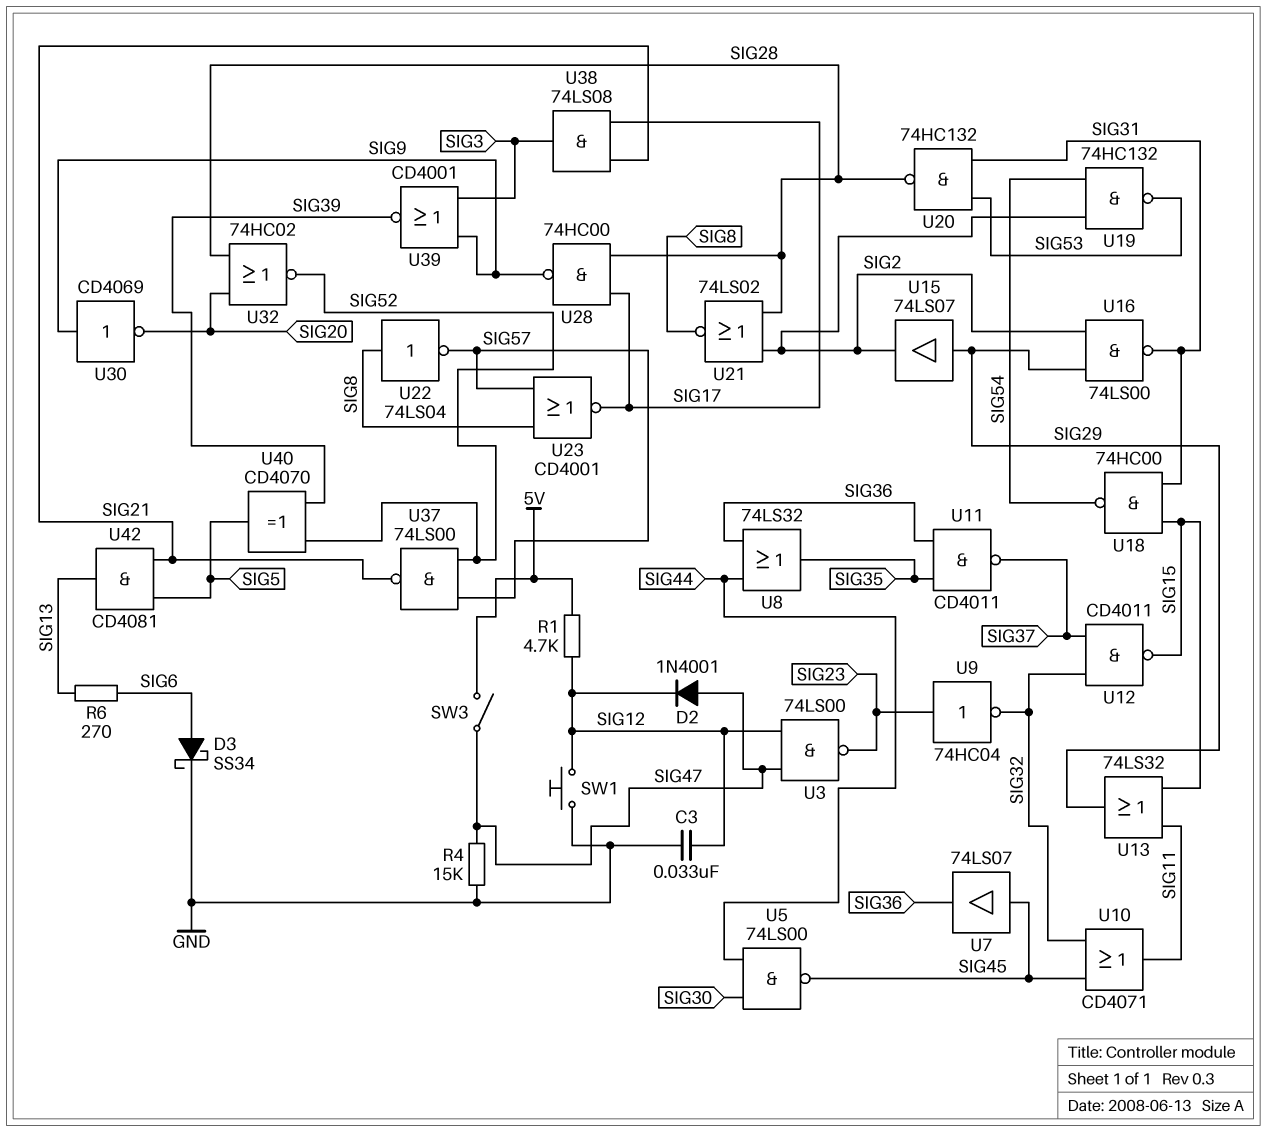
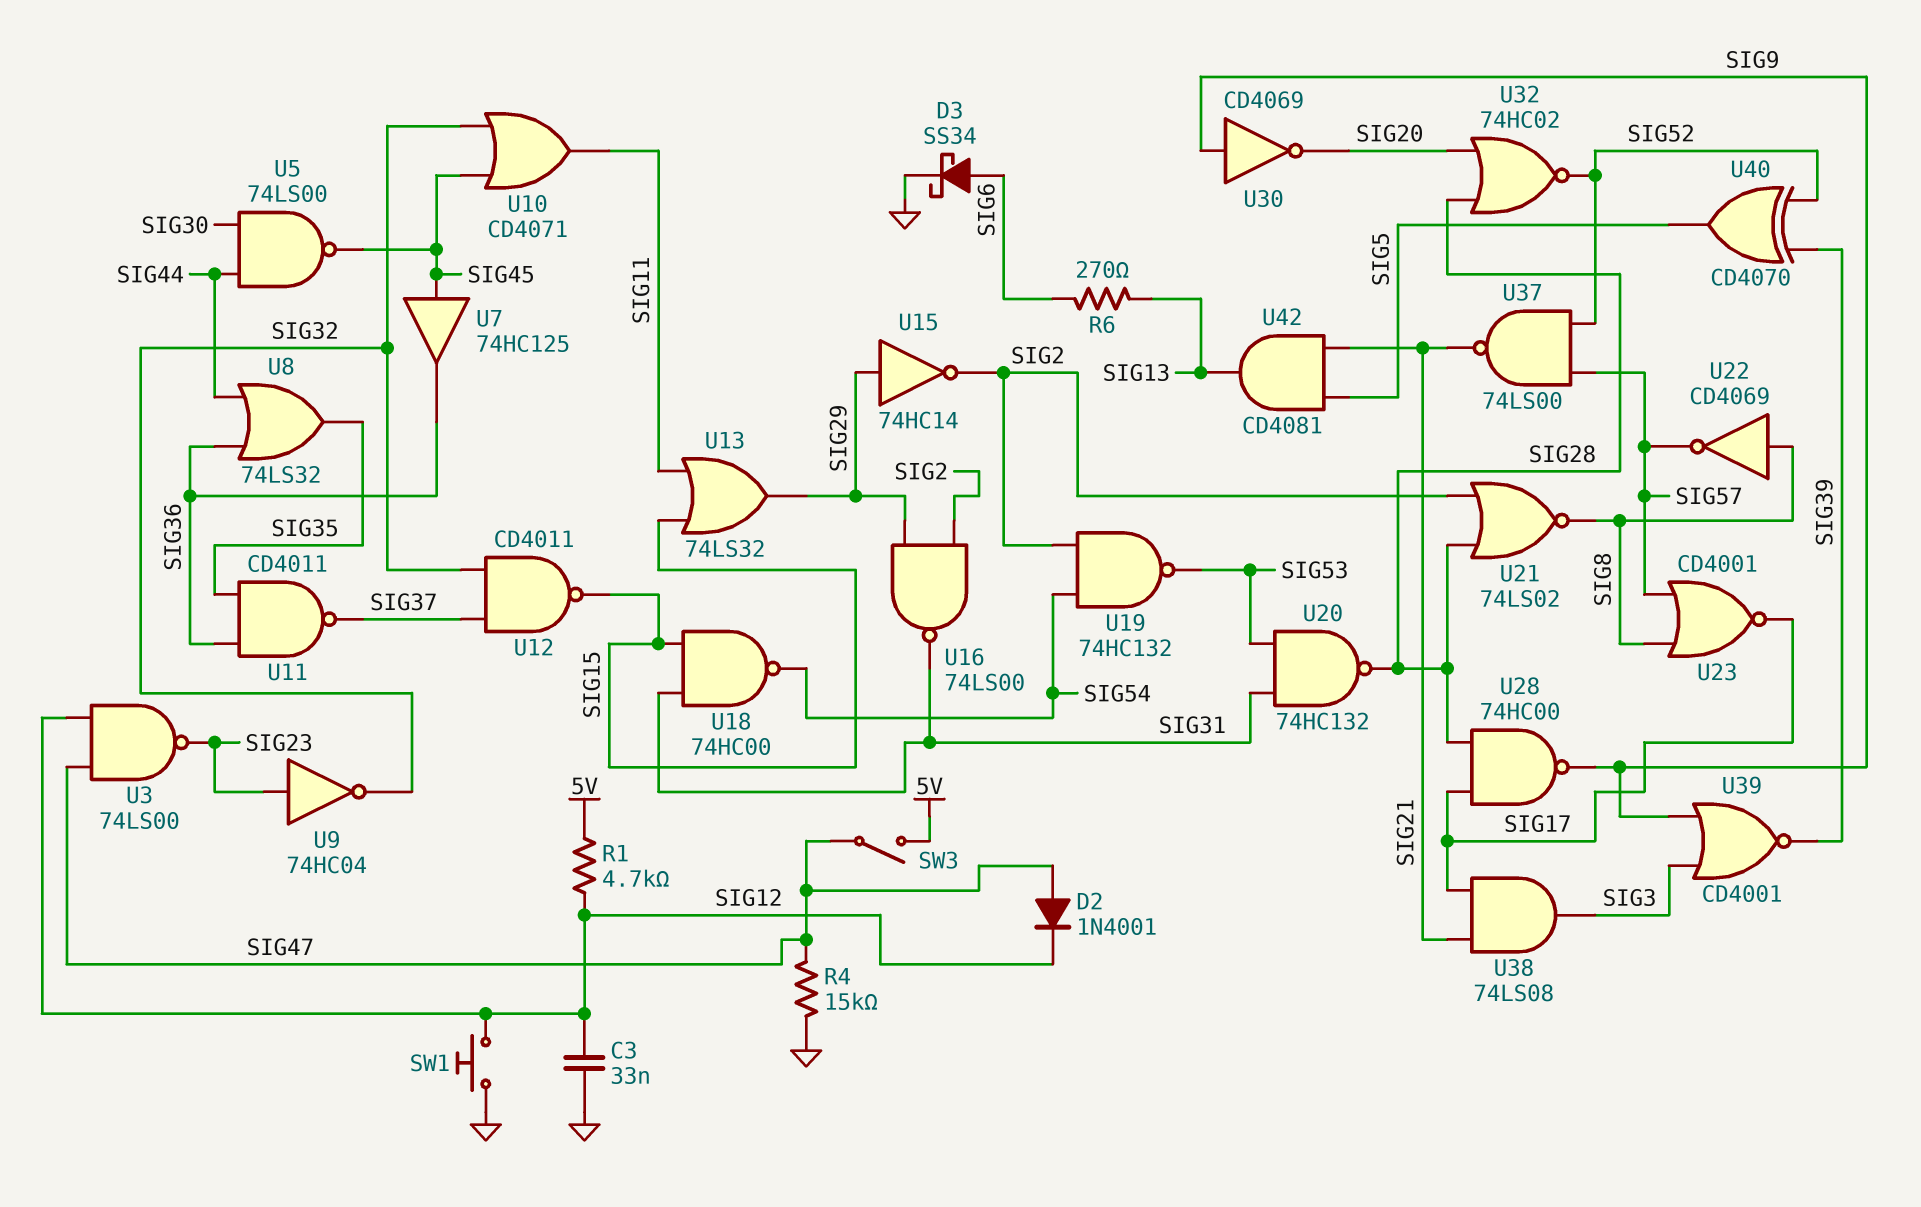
U7: buffer 74LS07 (in SIG45, out SIG36) -> buffer 74HC125 (in SIG45, out SIG36)
U15: buffer 74LS07 (in SIG29, out SIG2) -> NOT 74HC14 (in SIG29, out SIG2)
U22: NOT 74LS04 (in SIG8, out SIG57) -> NOT CD4069 (in SIG8, out SIG57)

